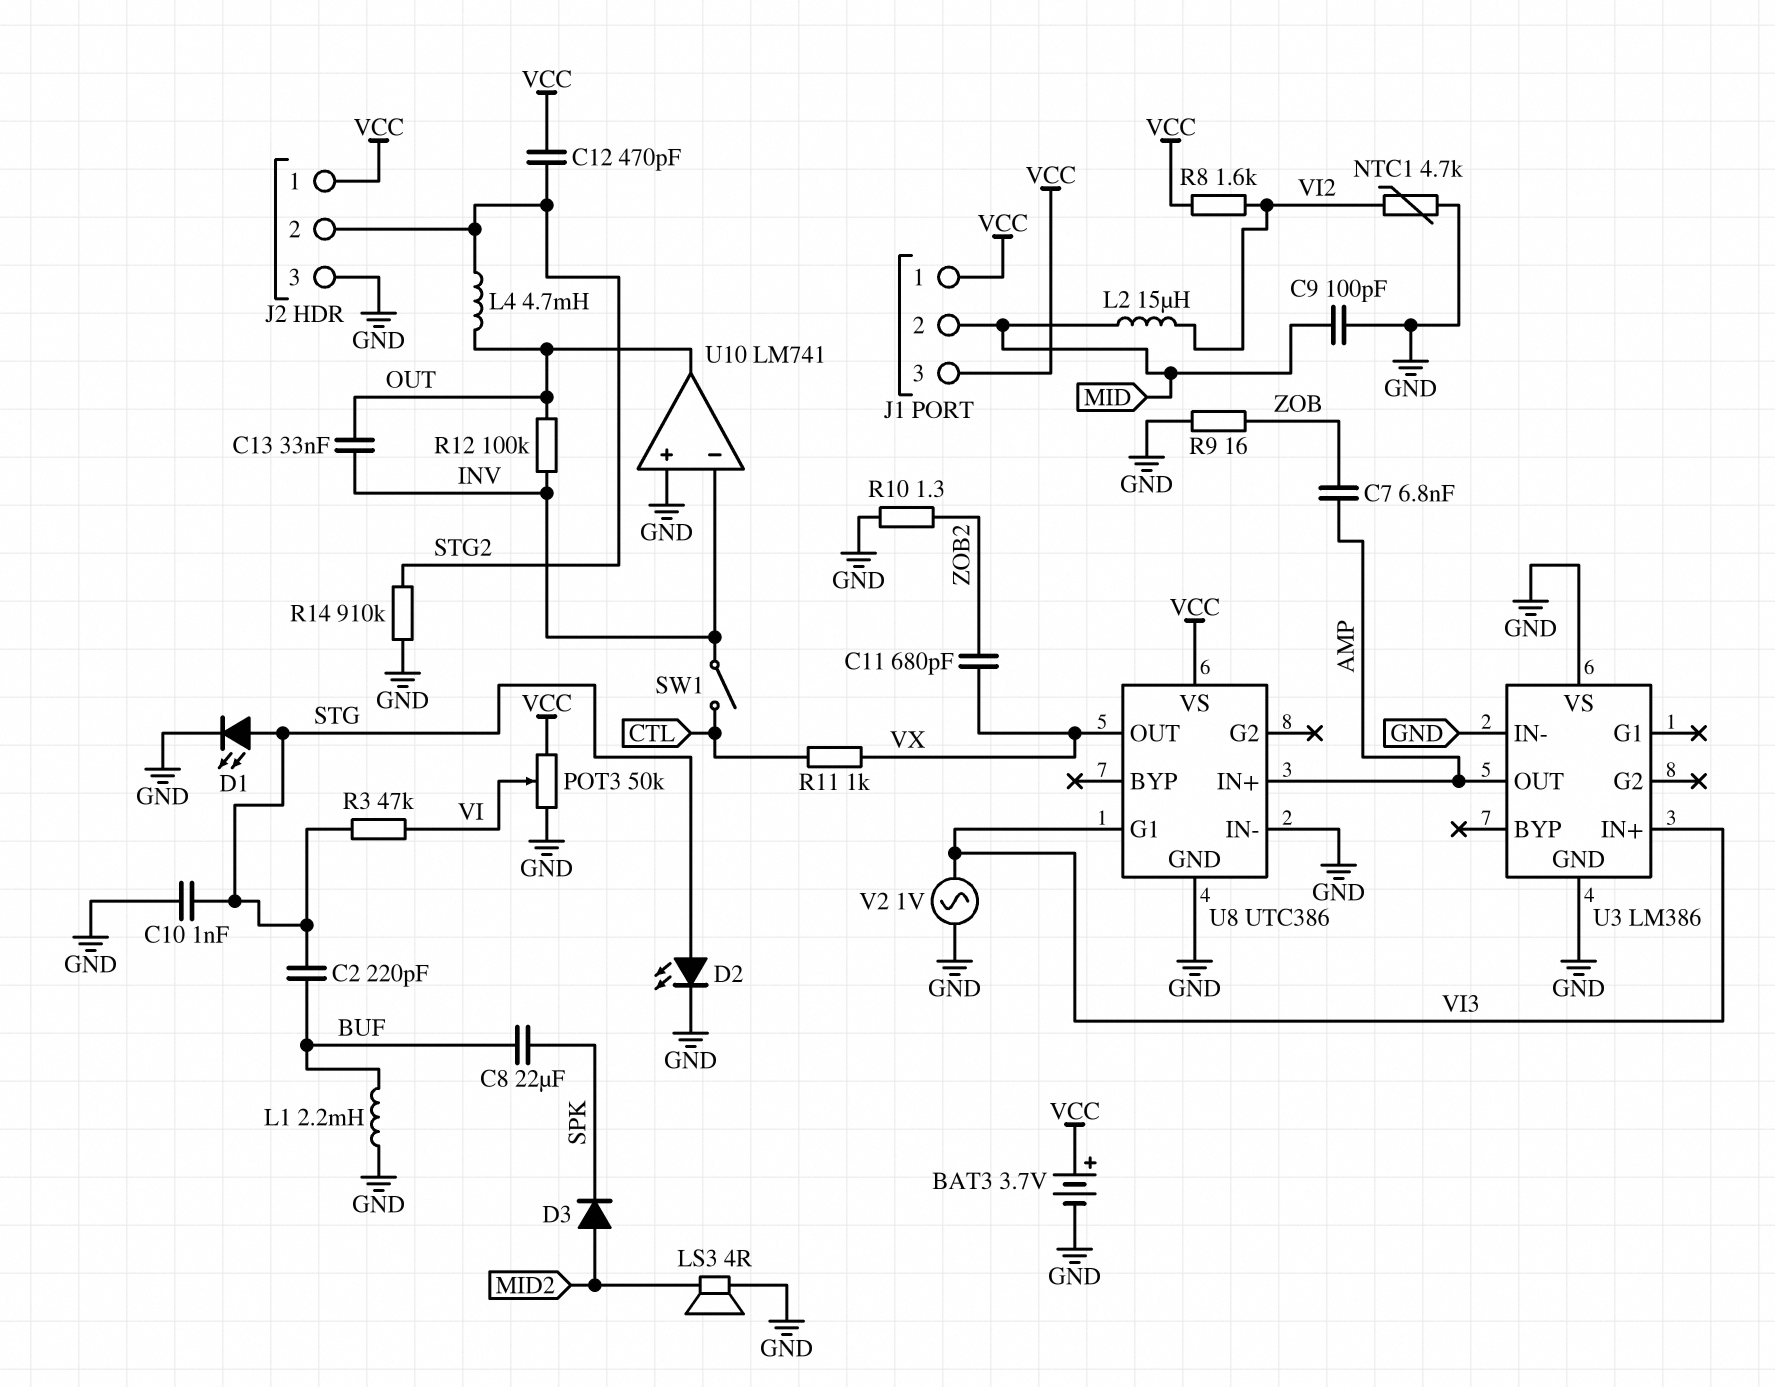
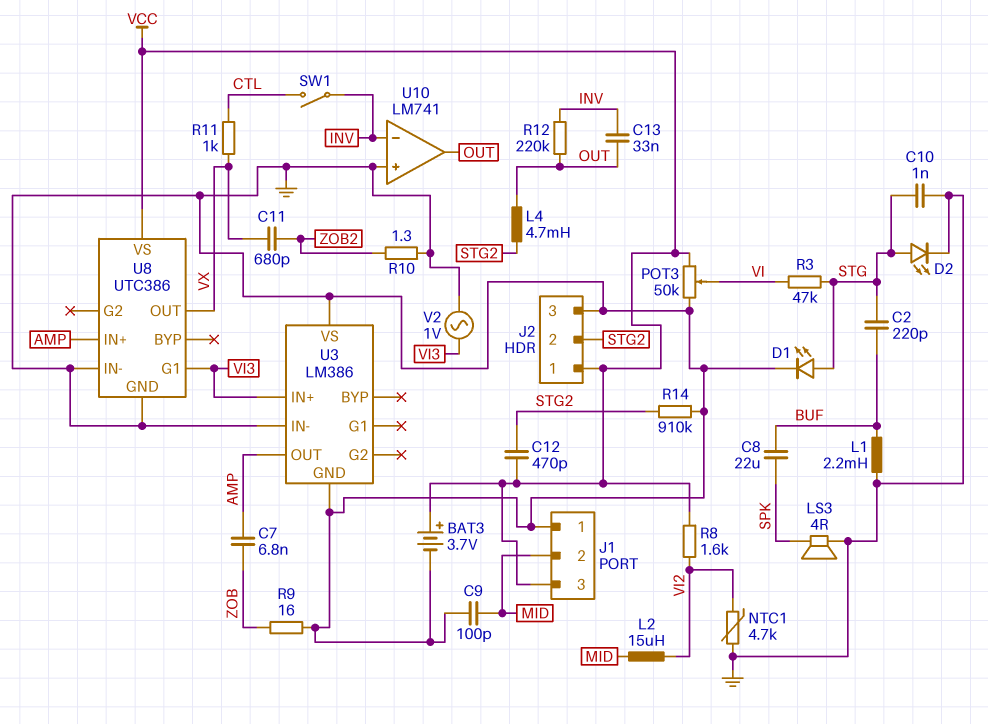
D3: diode (A MID2, K SPK) -> none
J1 pin 1: VCC -> GND
LS3: speaker 4R (GND, MID2) -> speaker 4R (GND, SPK)
R12: 100k (INV, OUT) -> 220k (INV, OUT)

